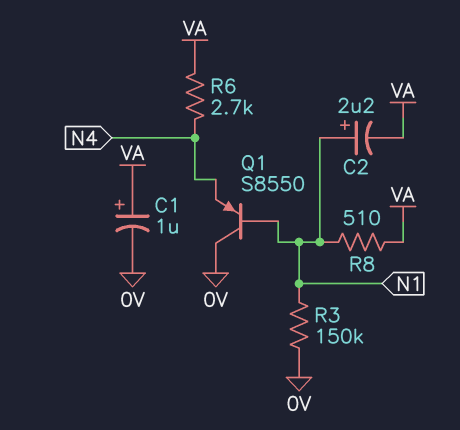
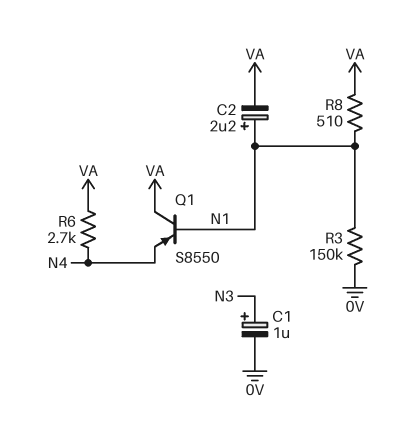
C1: 1uF (plus VA, minus 0V) -> 1uF (plus N3, minus 0V)
Q1: PNP S8550 (B N1, C 0V, E N4) -> PNP S8550 (B N1, C VA, E N4)

